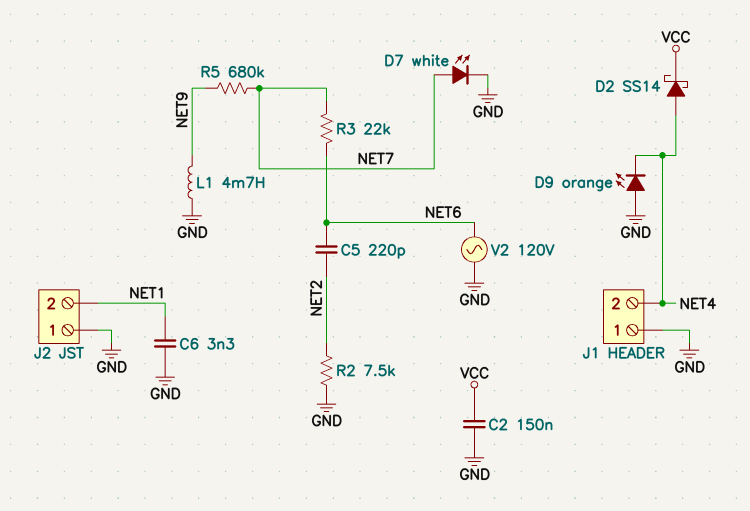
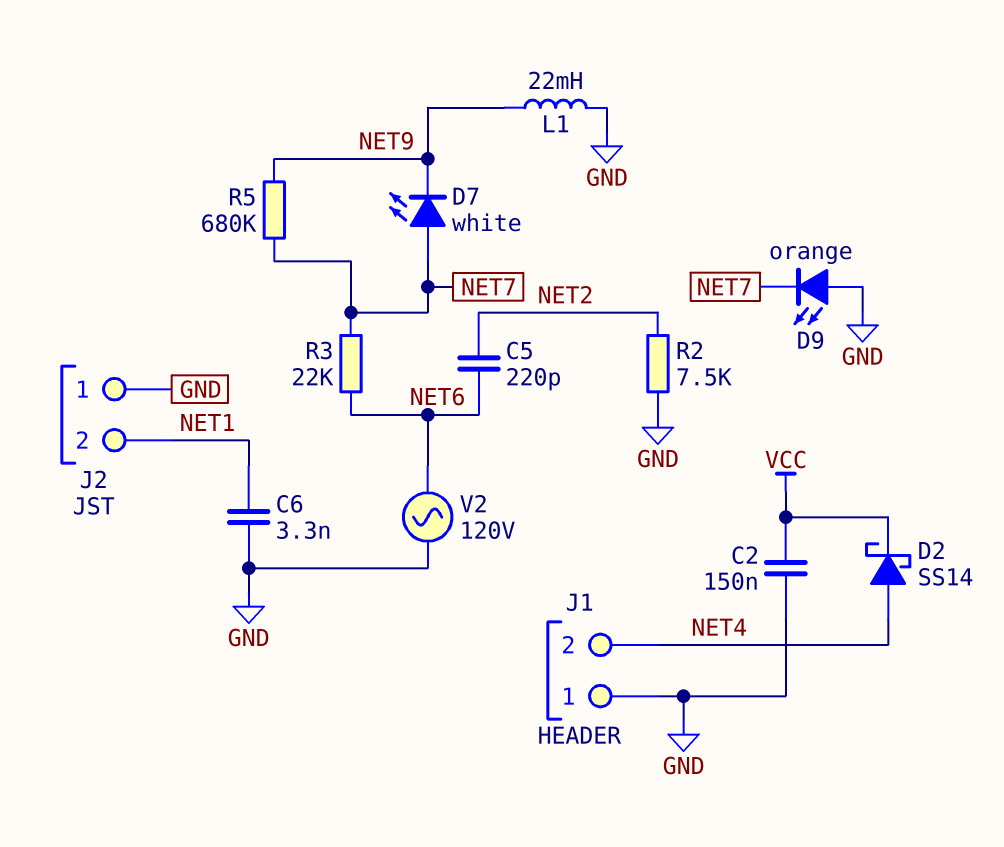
D7: LED white (A NET7, K GND) -> LED white (A NET7, K NET9)
D9: LED orange (A GND, K NET4) -> LED orange (A GND, K NET7)
L1: 4.7mH (GND, NET9) -> 22mH (GND, NET9)

